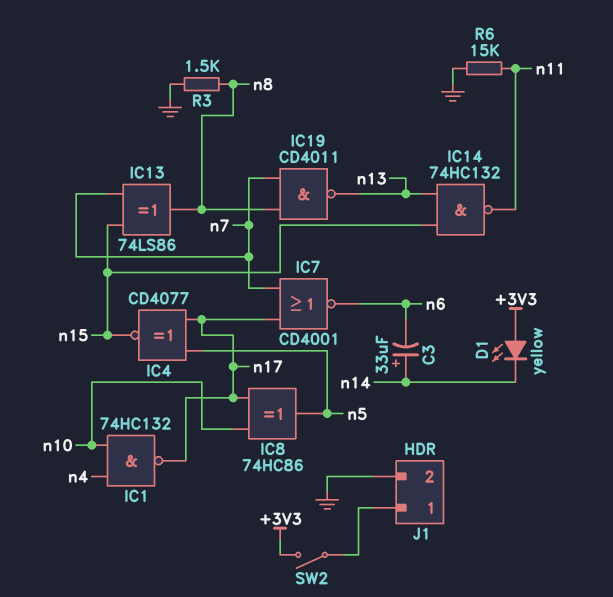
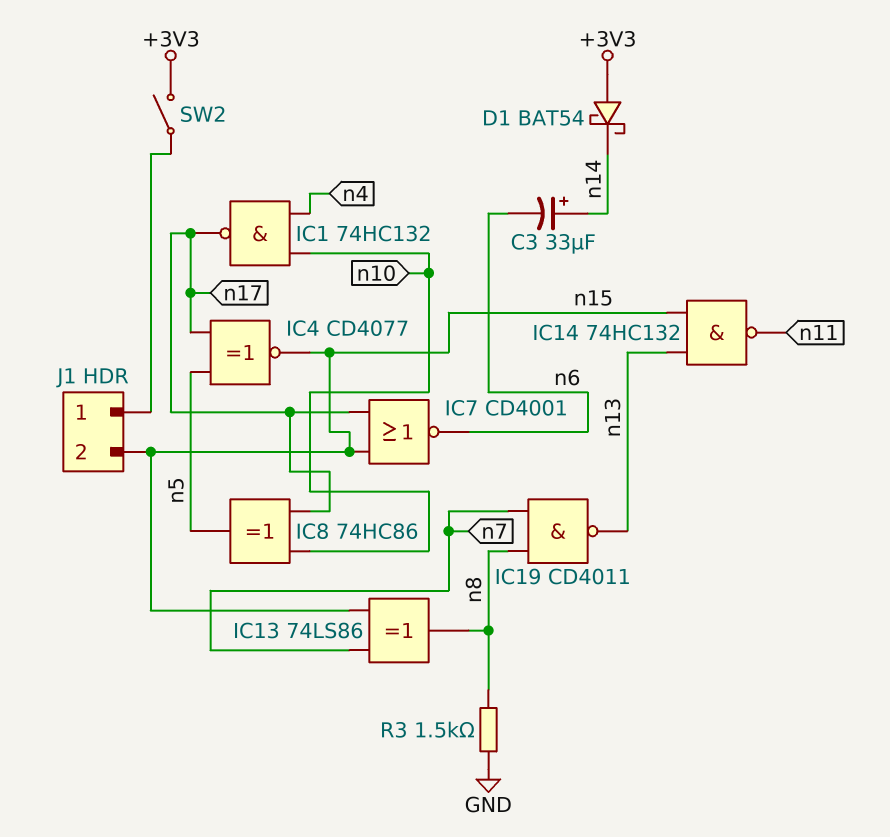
D1: LED yellow (A +3V3, K n14) -> schottky BAT54 (A +3V3, K n14)
IC7: NOR CD4001 (in n7, in n17, out n6) -> NOR CD4001 (in n15, in n17, out n6)
J1 pin 2: GND -> n15
R6: 15k (GND, n11) -> none

